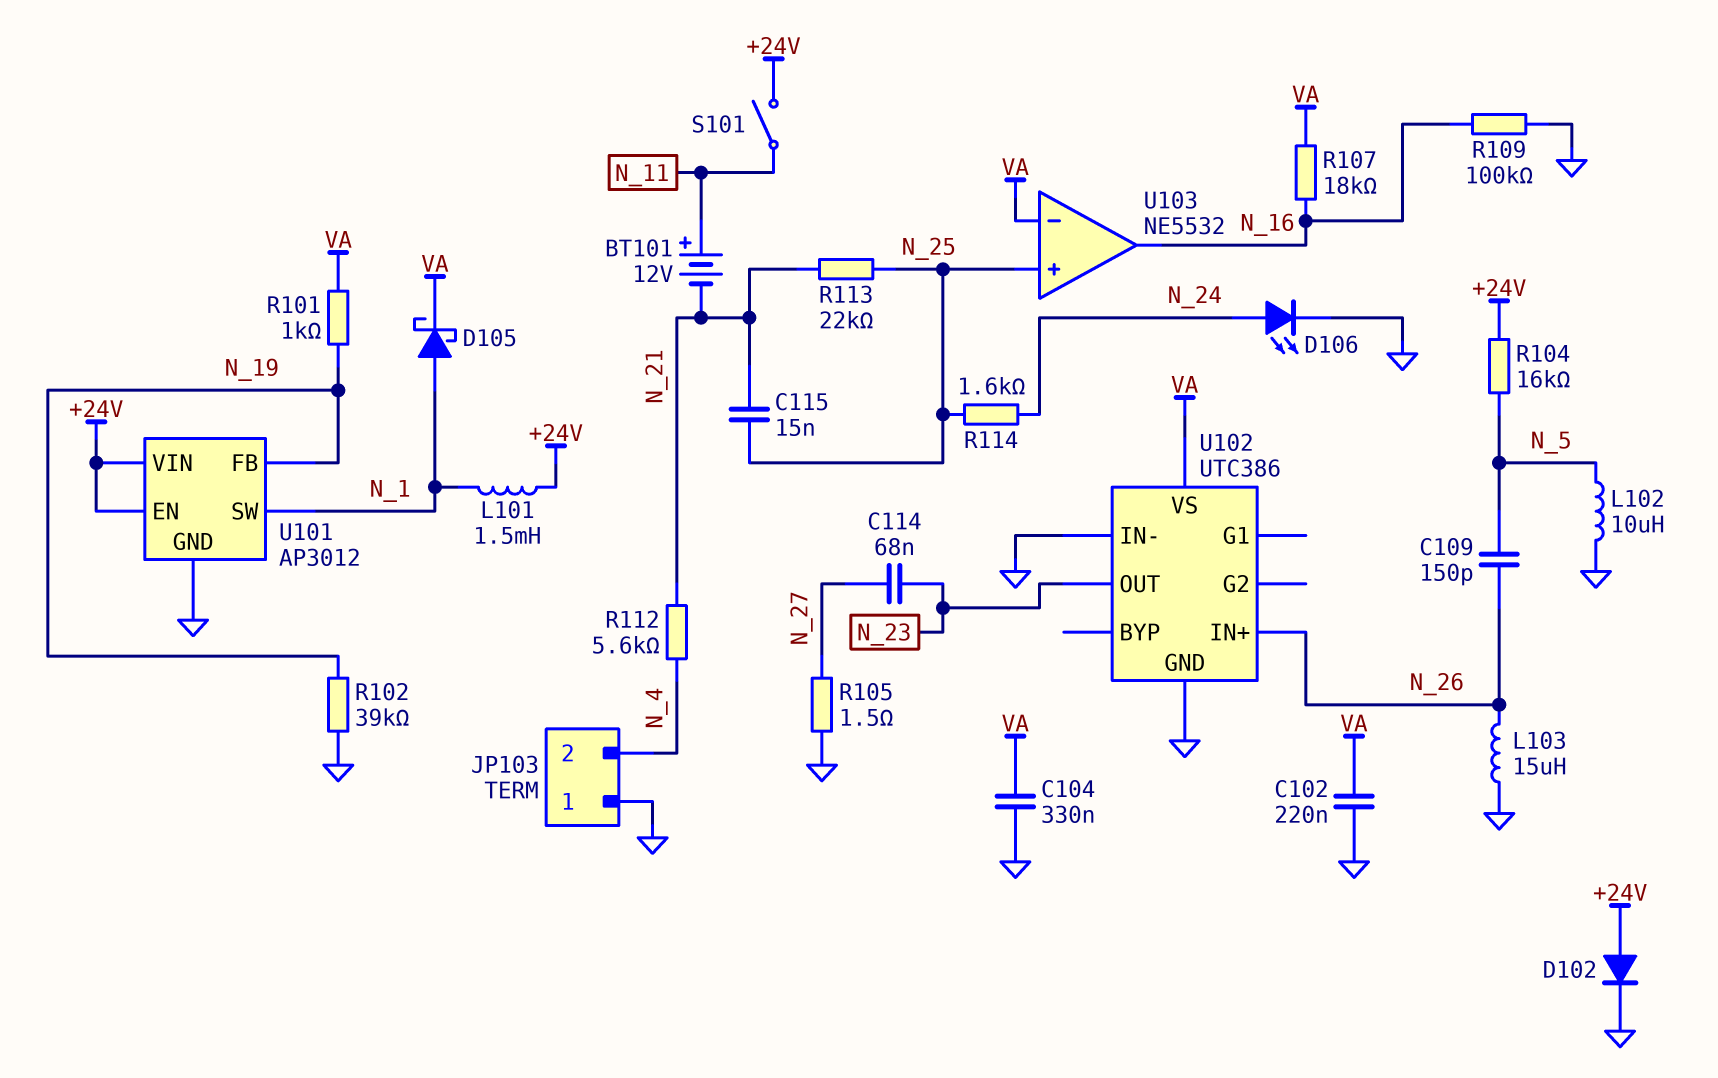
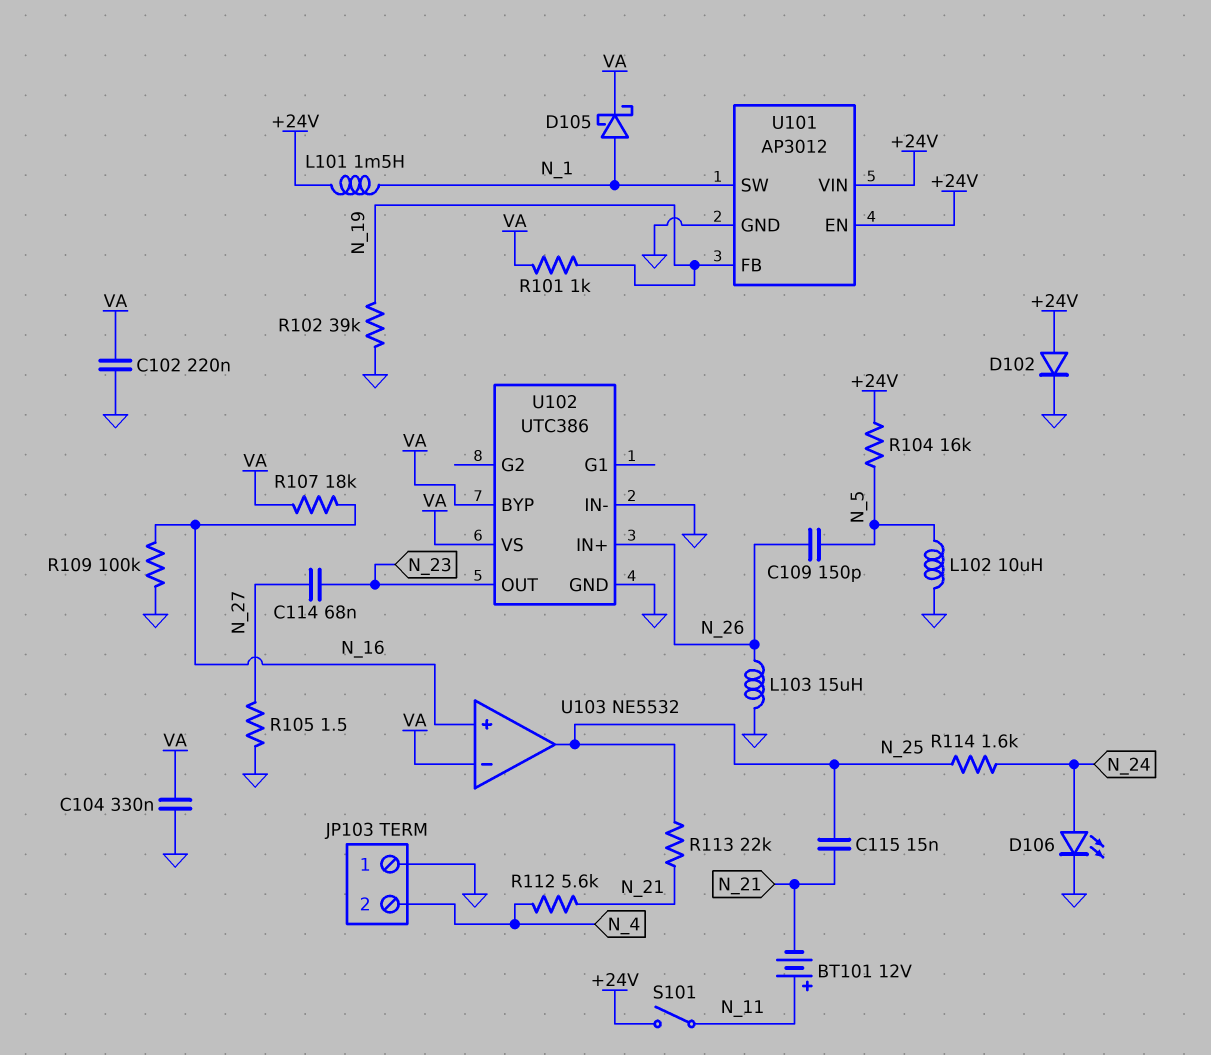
U102 pin BYP: none -> VA
U103 pin in+: N_25 -> N_16
U103 pin out: N_16 -> N_25

